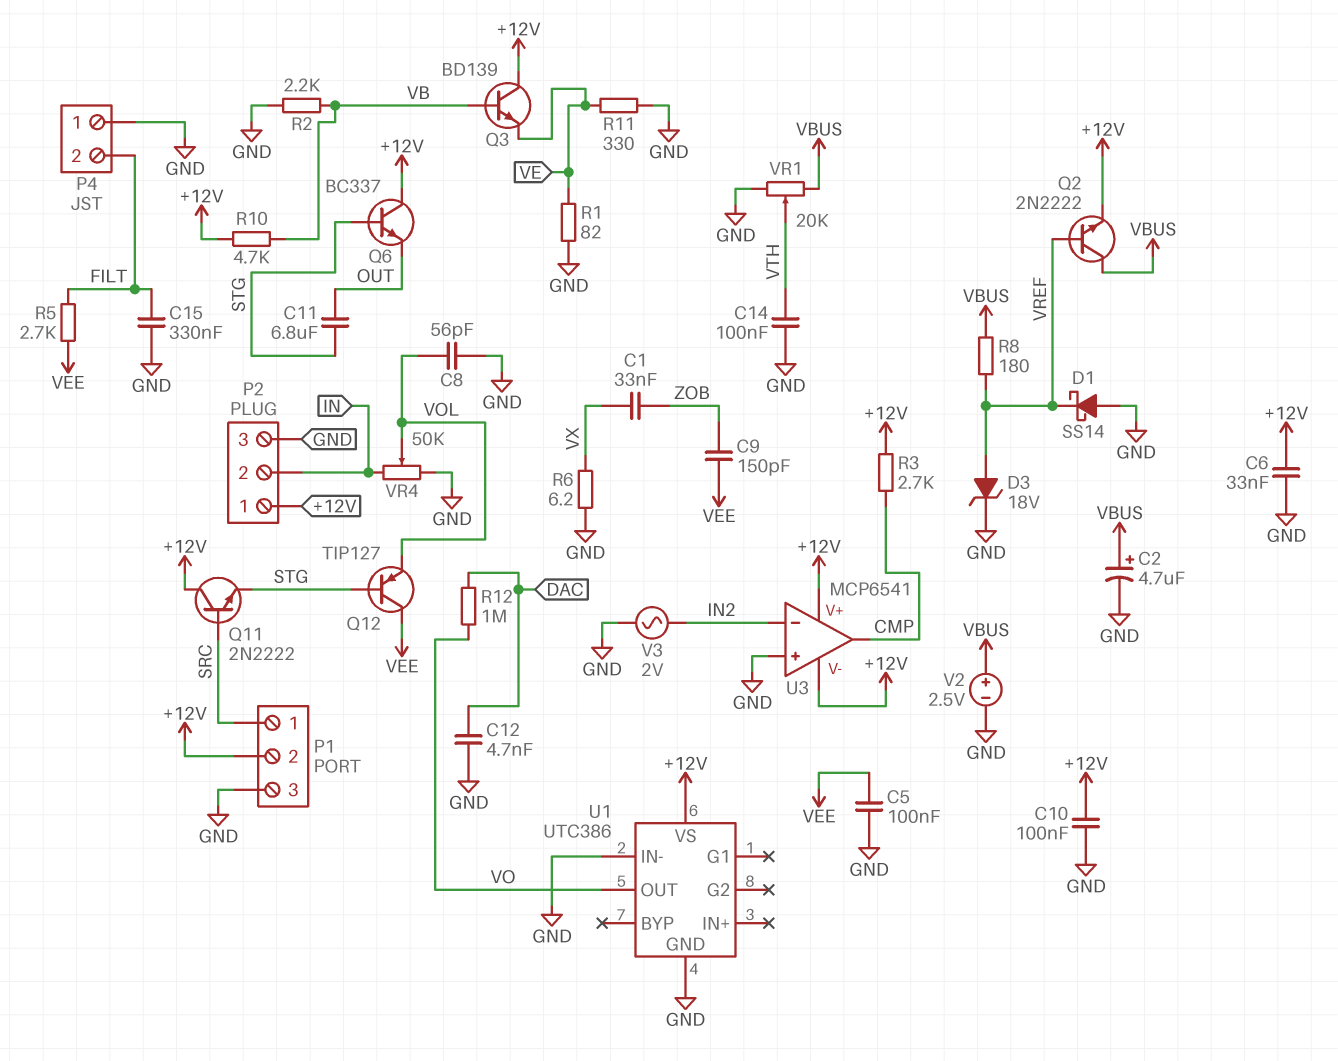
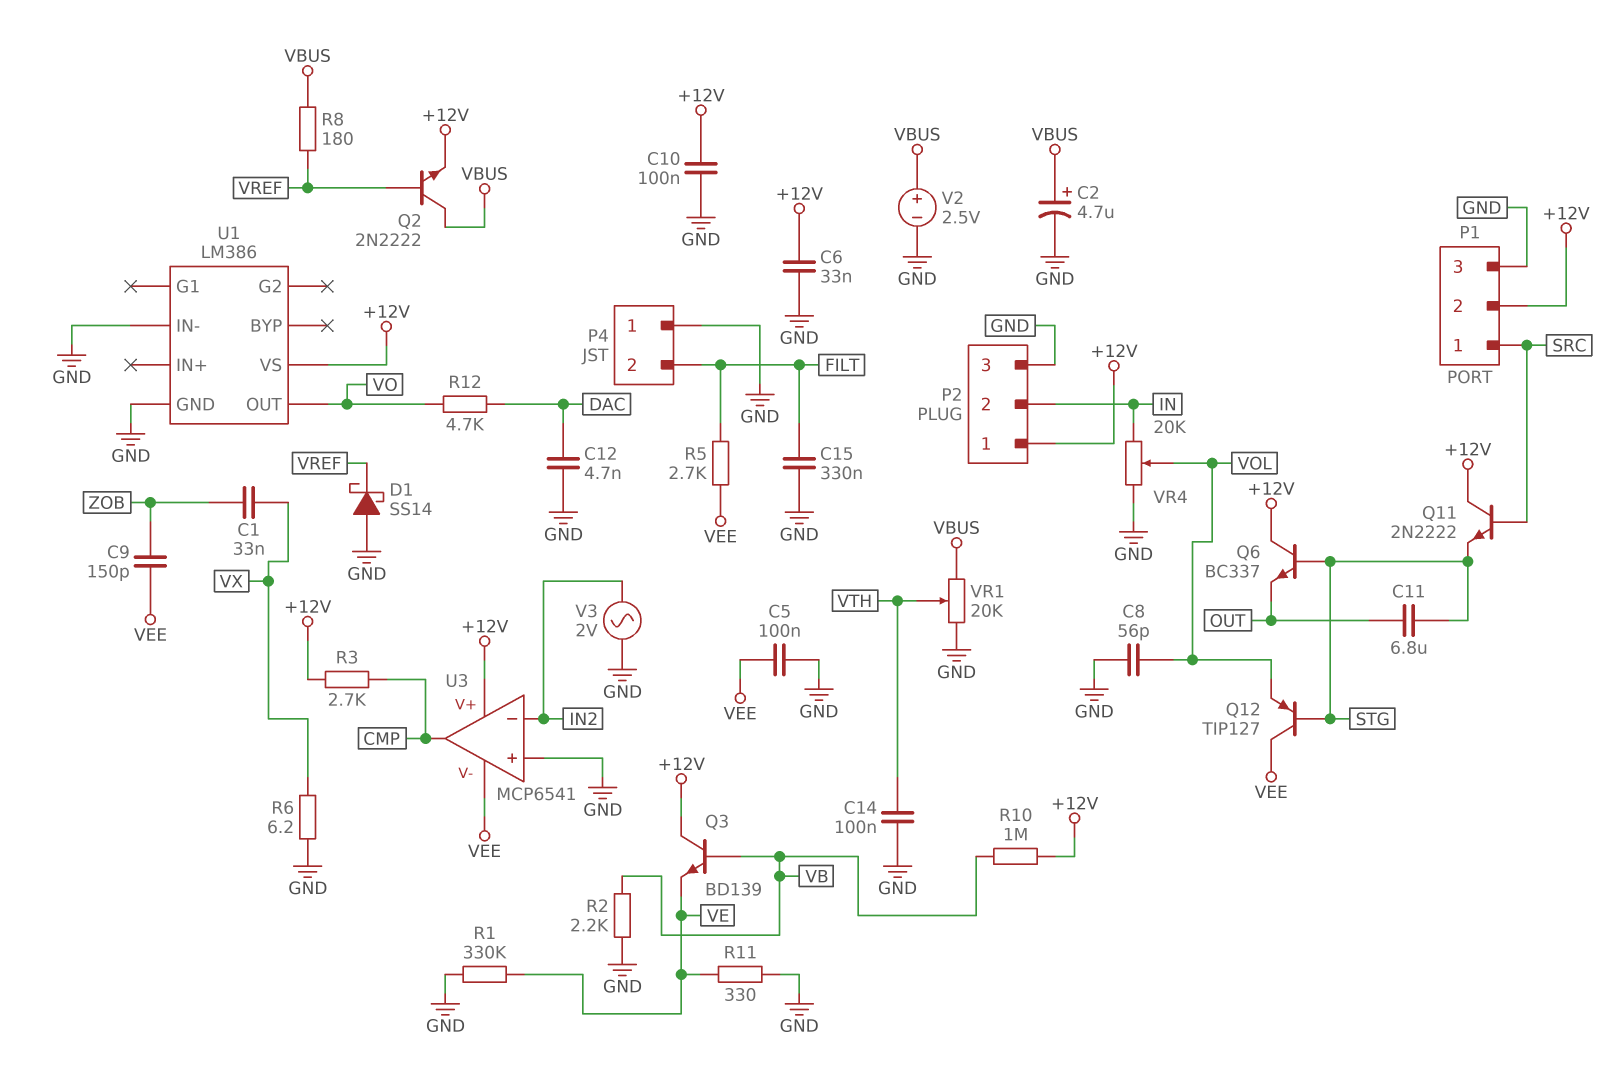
D3: zener 18V (A VREF, K GND) -> none
R1: 82 (GND, VE) -> 330k (GND, VE)
R10: 4.7k (+12V, VB) -> 1M (+12V, VB)
R12: 1M (DAC, VO) -> 4.7k (DAC, VO)
U1: UTC386 -> LM386
U3 pin V-: +12V -> VEE
VR4: 50k (GND, IN, wiper VOL) -> 20k (GND, IN, wiper VOL)

